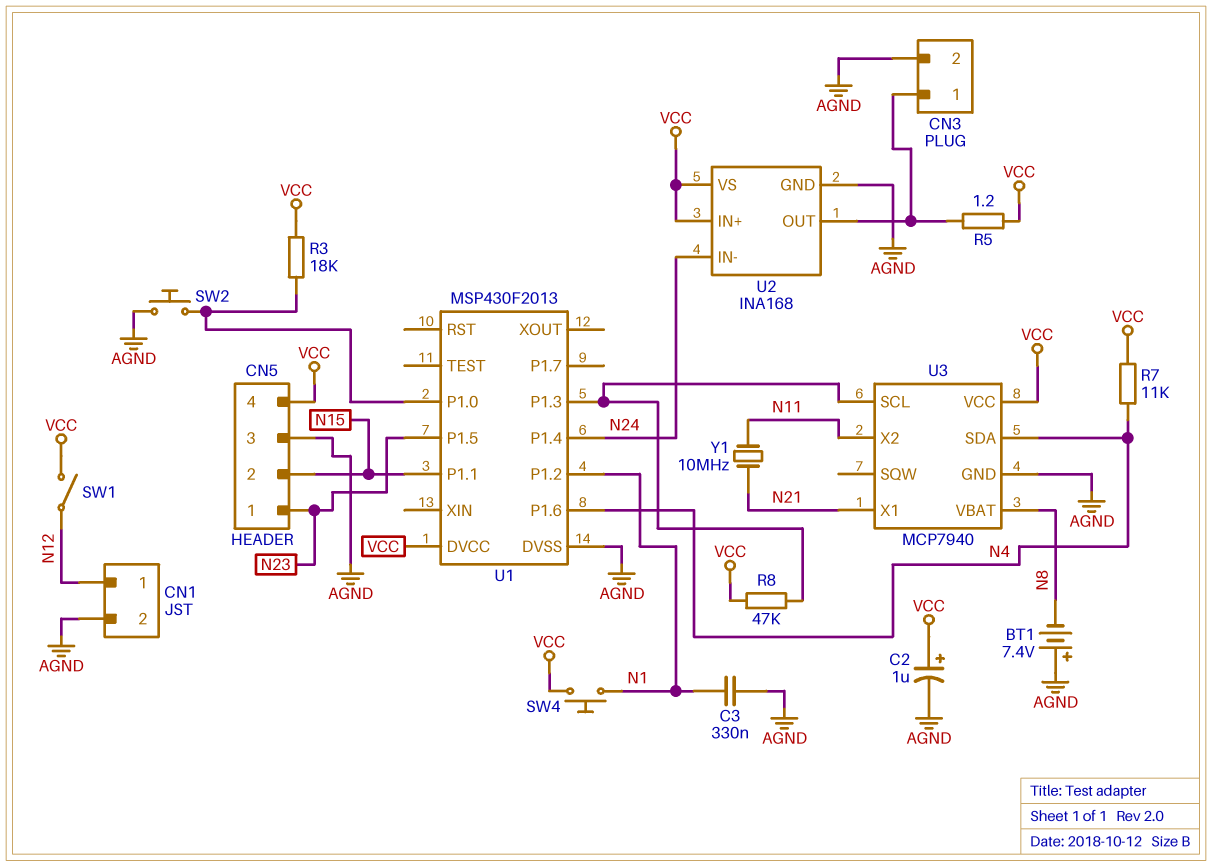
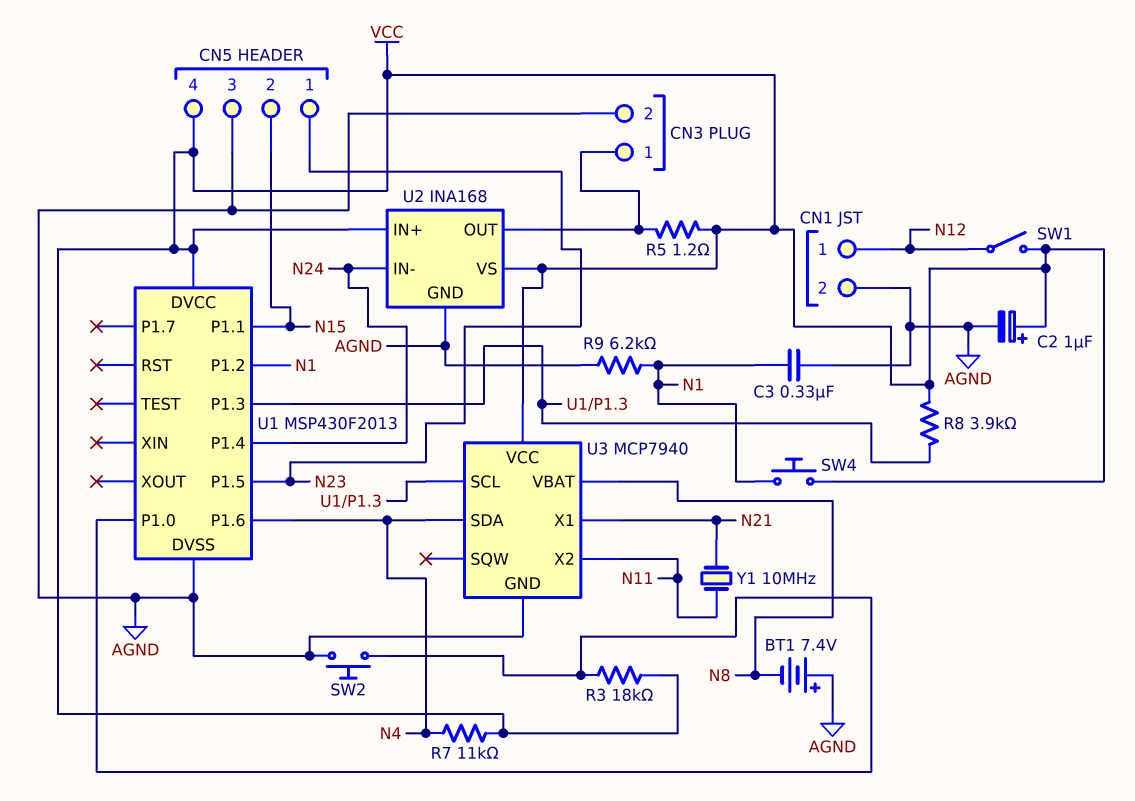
R8: 47k (U1/P1.3, VCC) -> 3.9k (U1/P1.3, VCC)
R9: none -> 6.2k (AGND, N1)

